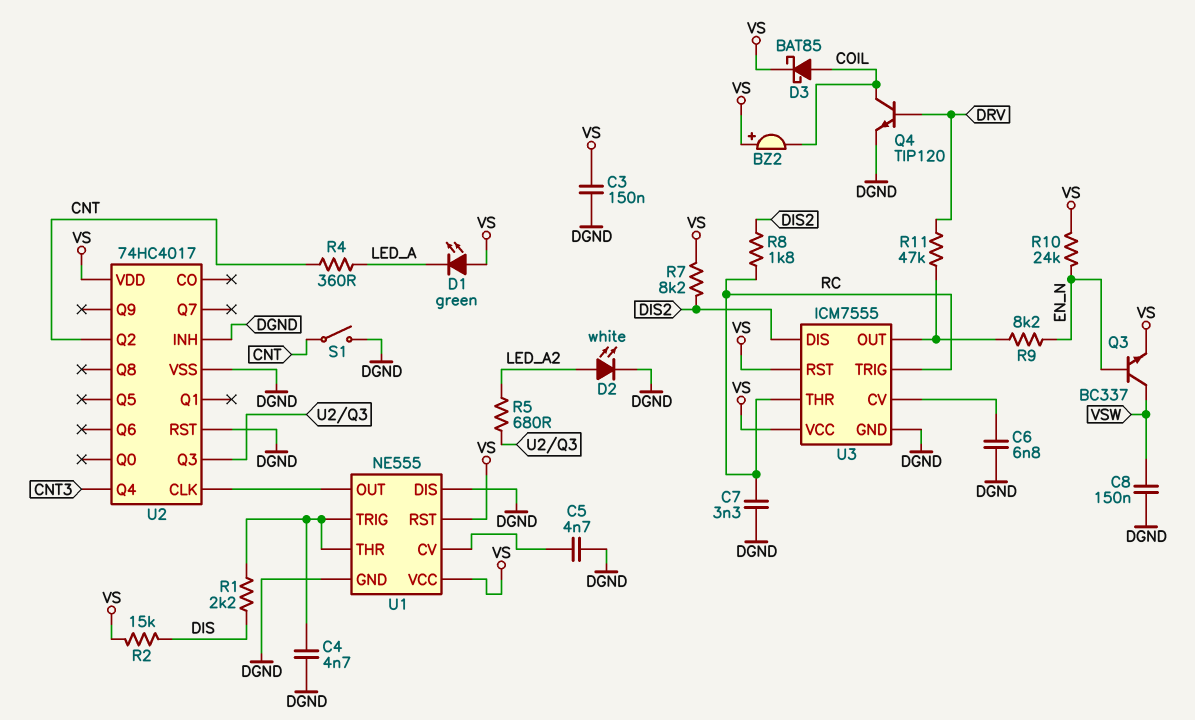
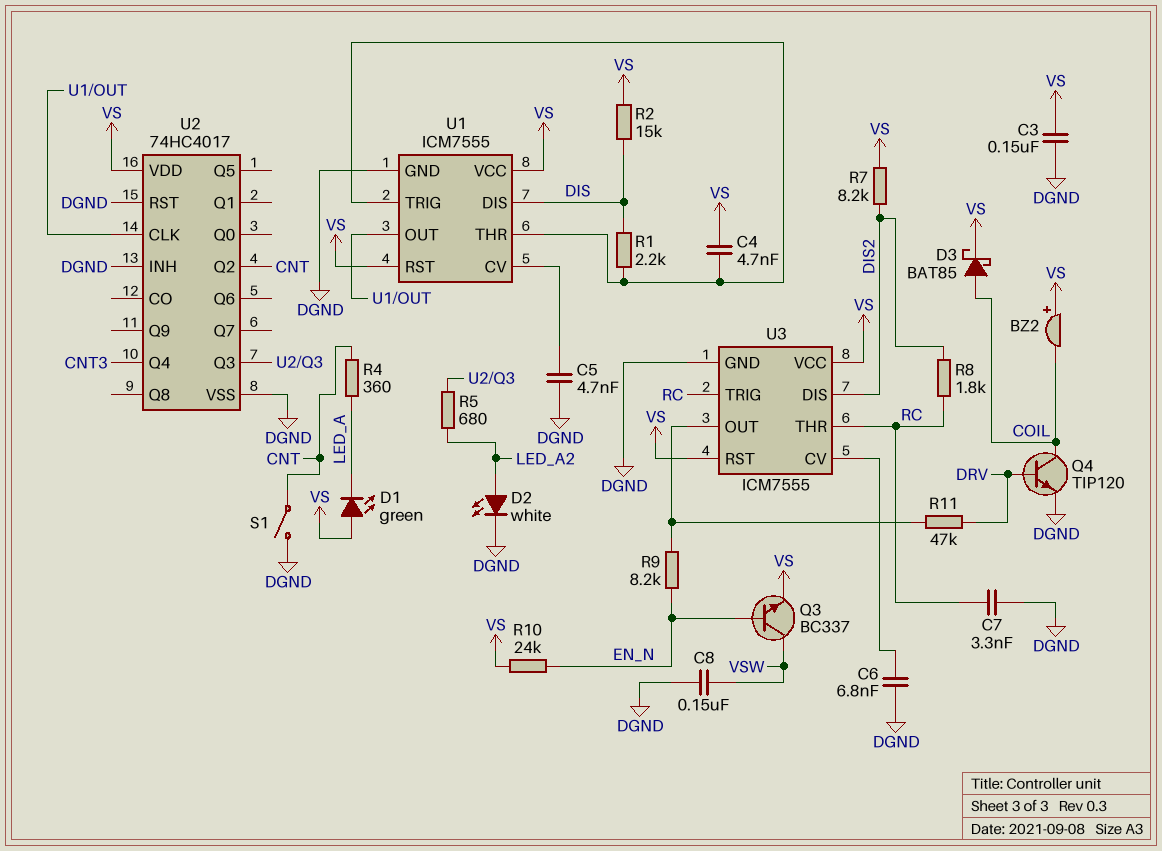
C4: 4.7nF (DGND, U1/THR) -> 4.7nF (U1/THR, VS)
U1: NE555 -> ICM7555
U1 pin DIS: DGND -> DIS

